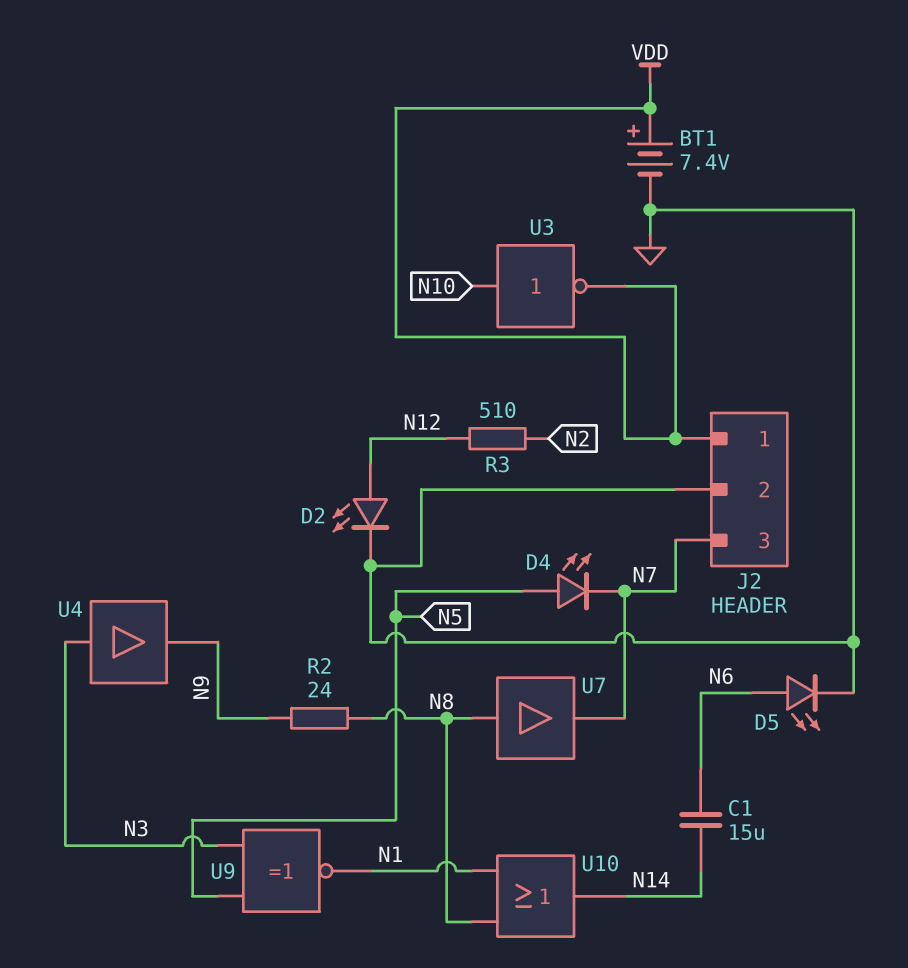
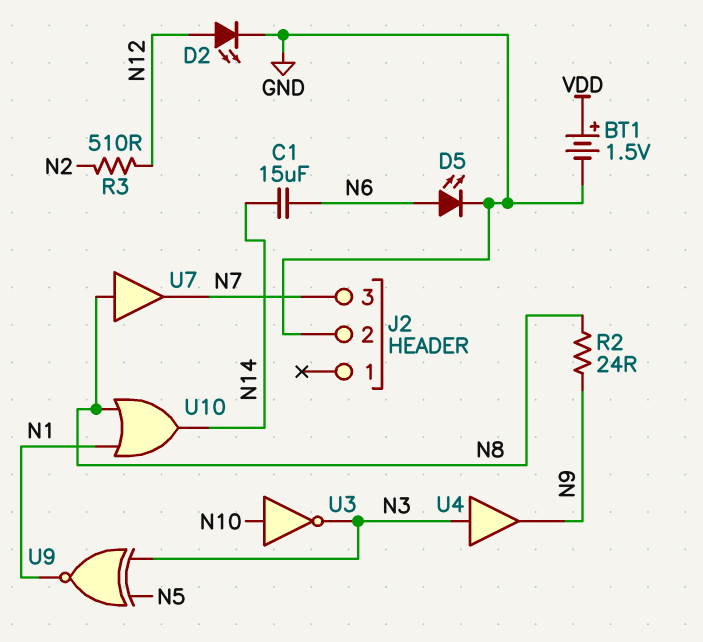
BT1: 7.4V (plus VDD, minus GND) -> 1.5V (plus VDD, minus GND)
D4: LED (A N5, K N7) -> none
J2 pin 1: VDD -> none
U3: NOT (in N10, out VDD) -> NOT (in N10, out N3)

